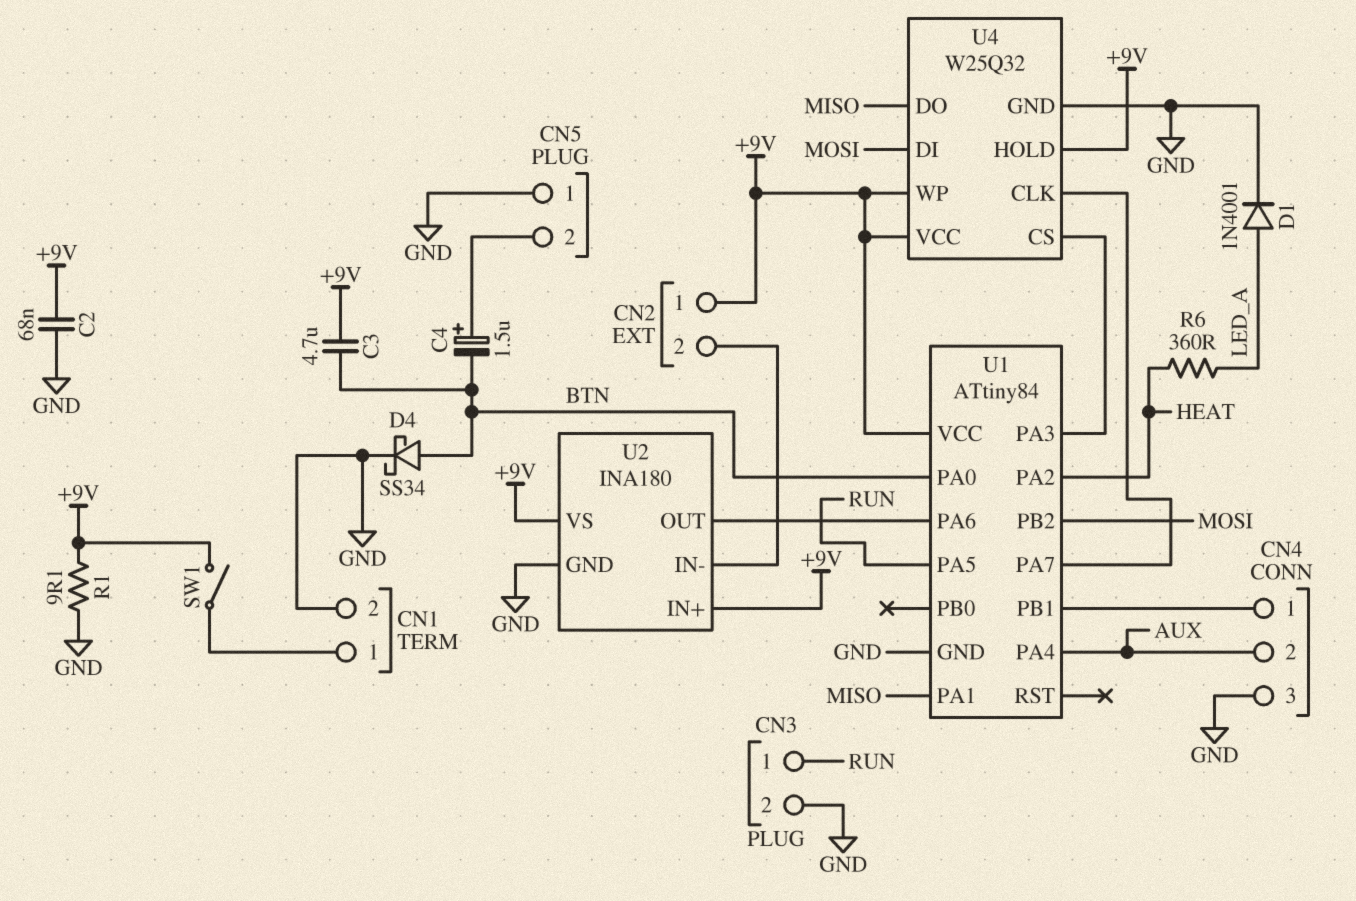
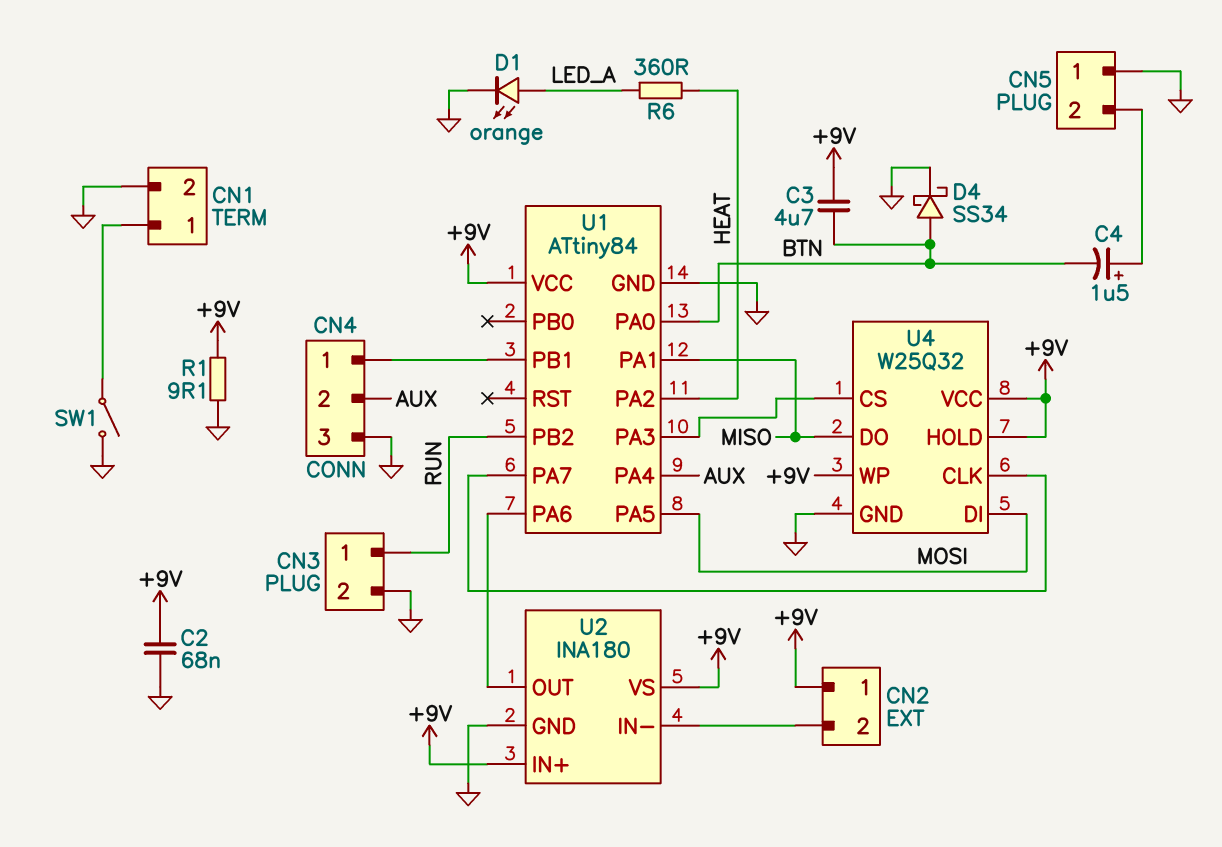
D1: diode 1N4001 (A LED_A, K GND) -> LED orange (A LED_A, K GND)
SW1: switch (+9V, CN1/1) -> switch (CN1/1, GND)
U1 pin PA5: RUN -> MOSI
U1 pin PB2: MOSI -> RUN

